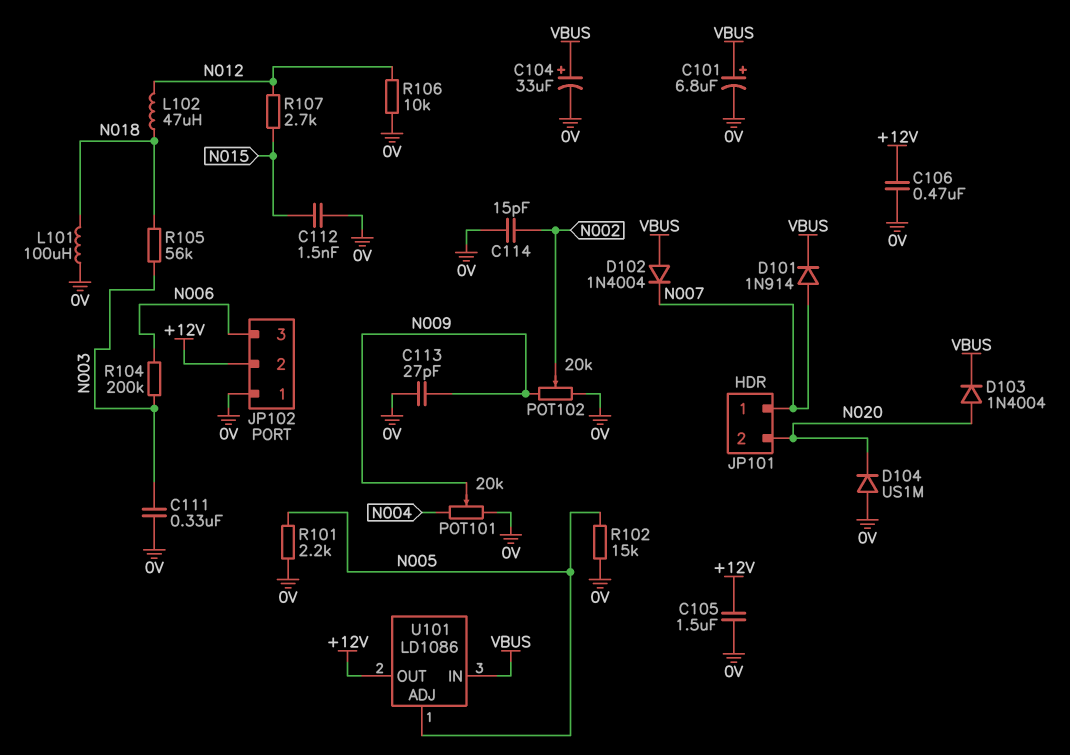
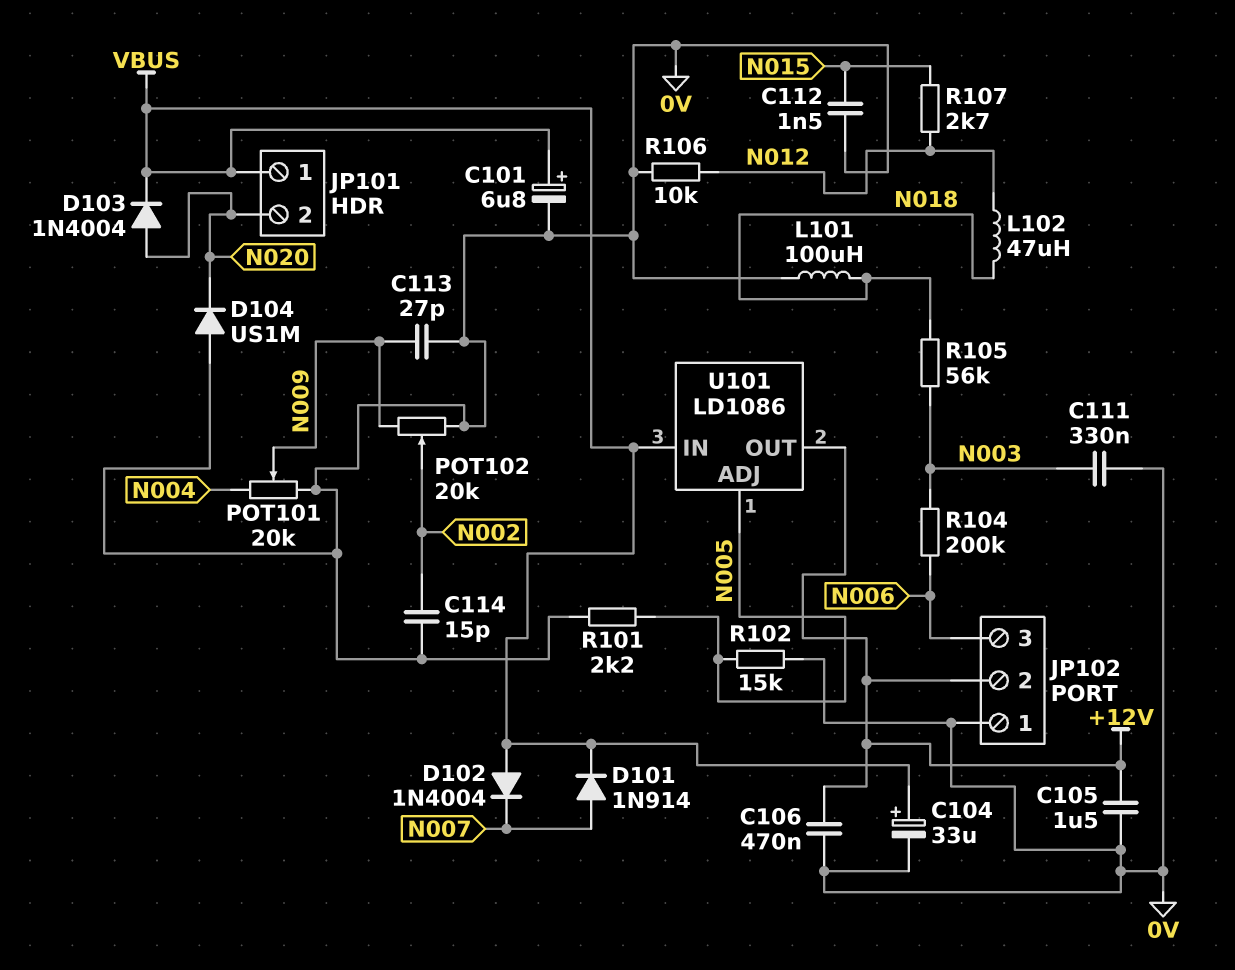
JP101 pin 1: N007 -> VBUS

